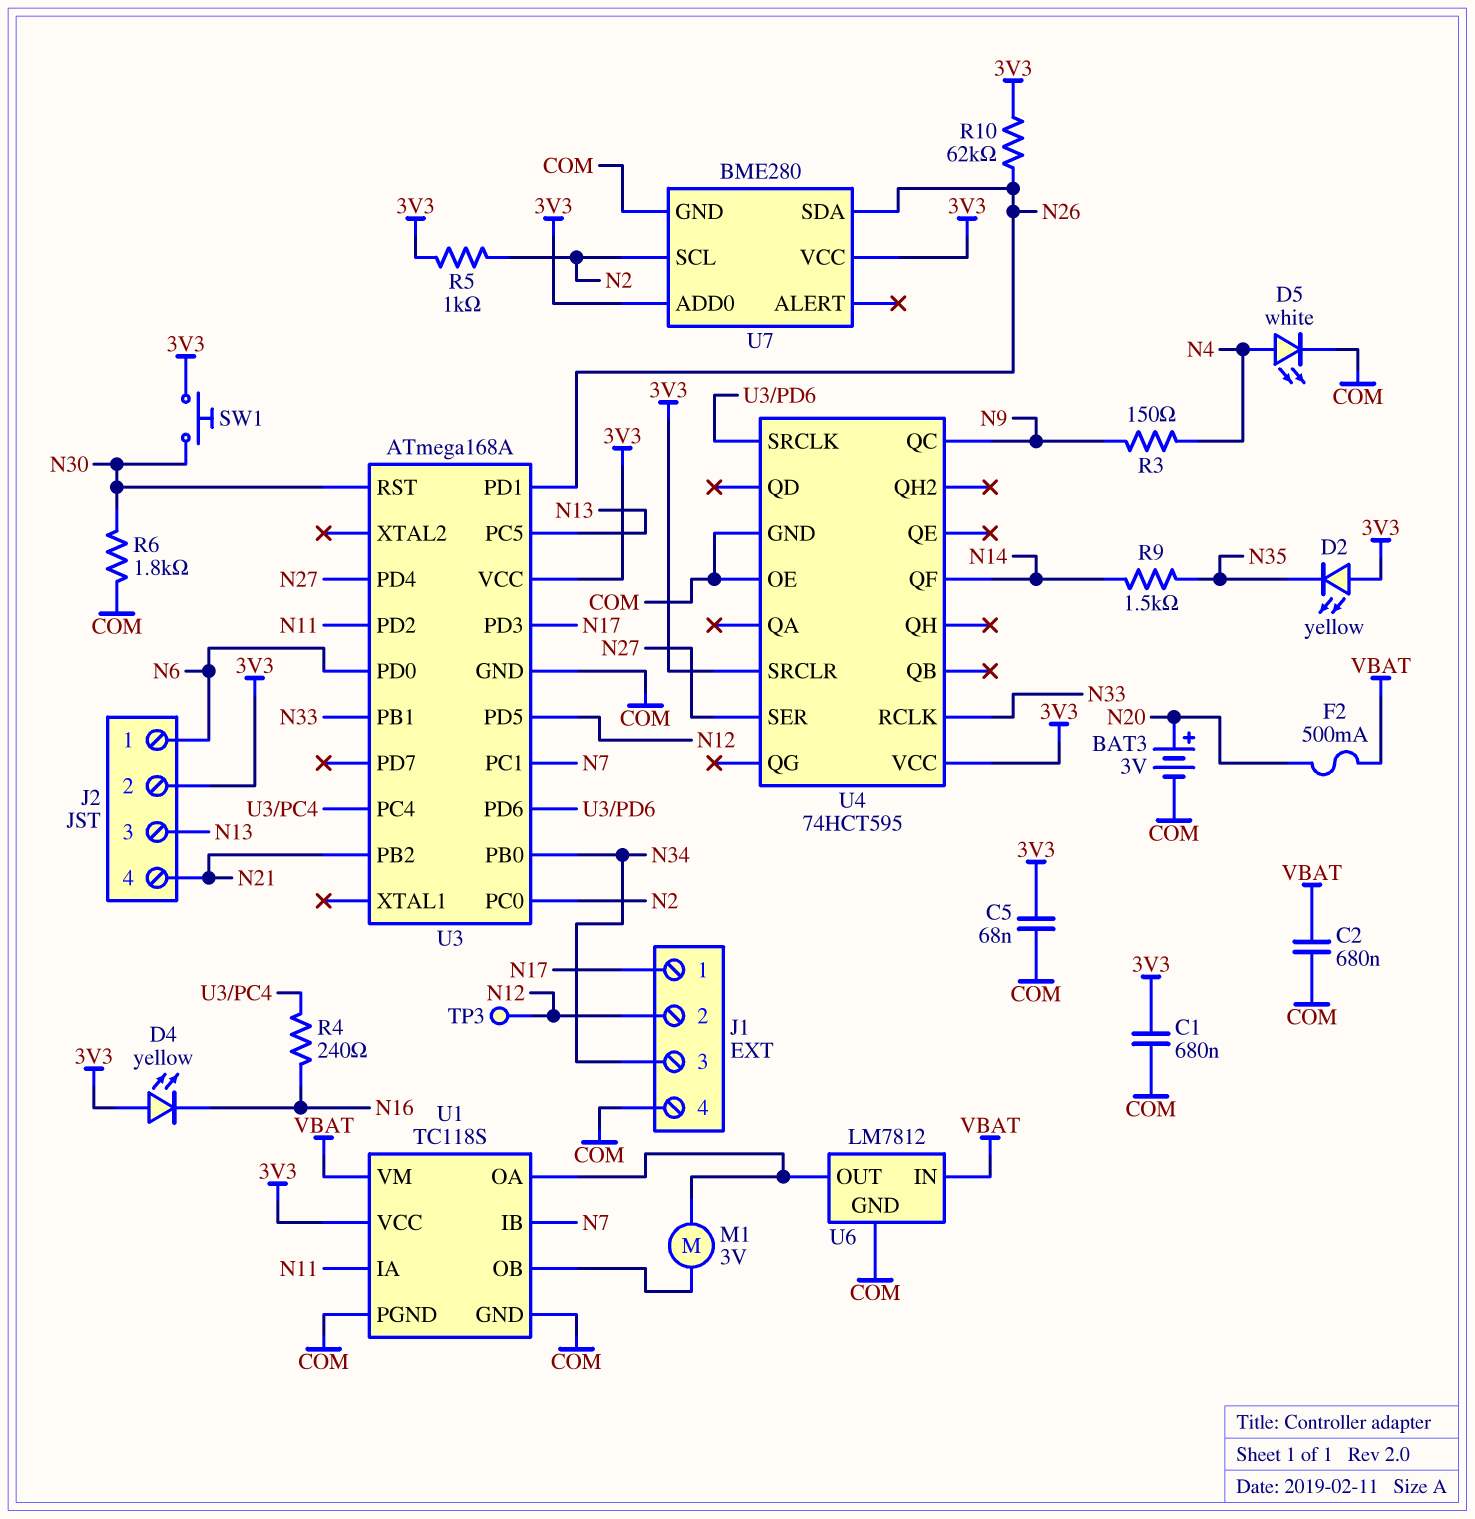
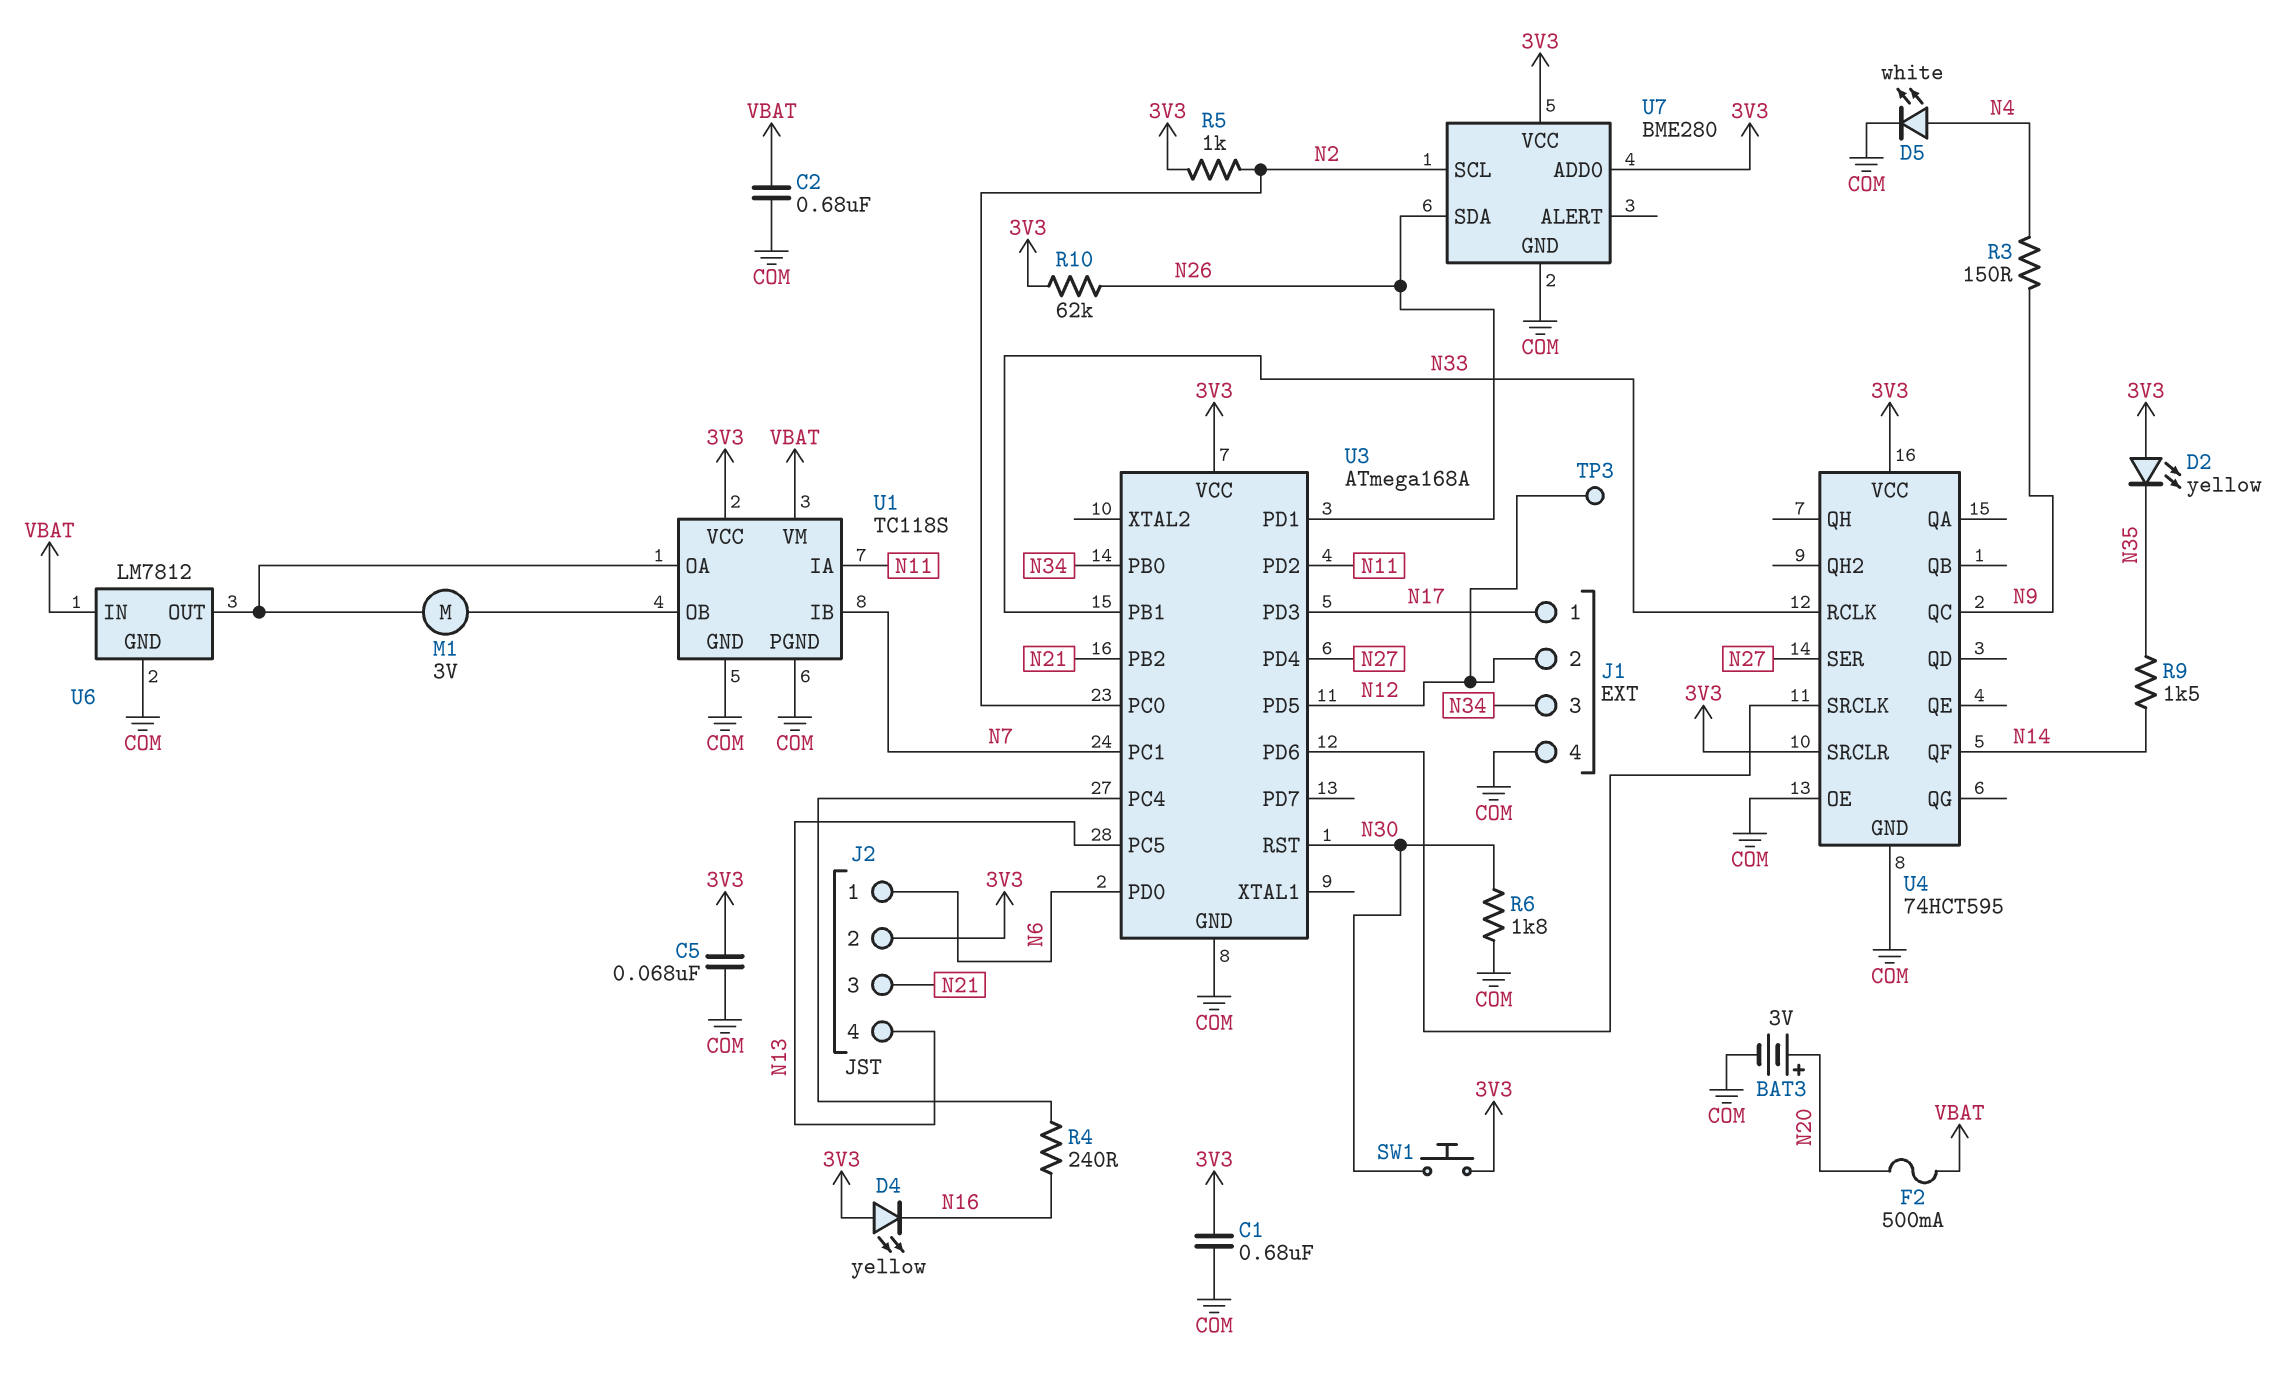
J2 pin 3: N13 -> N21
J2 pin 4: N21 -> N13

